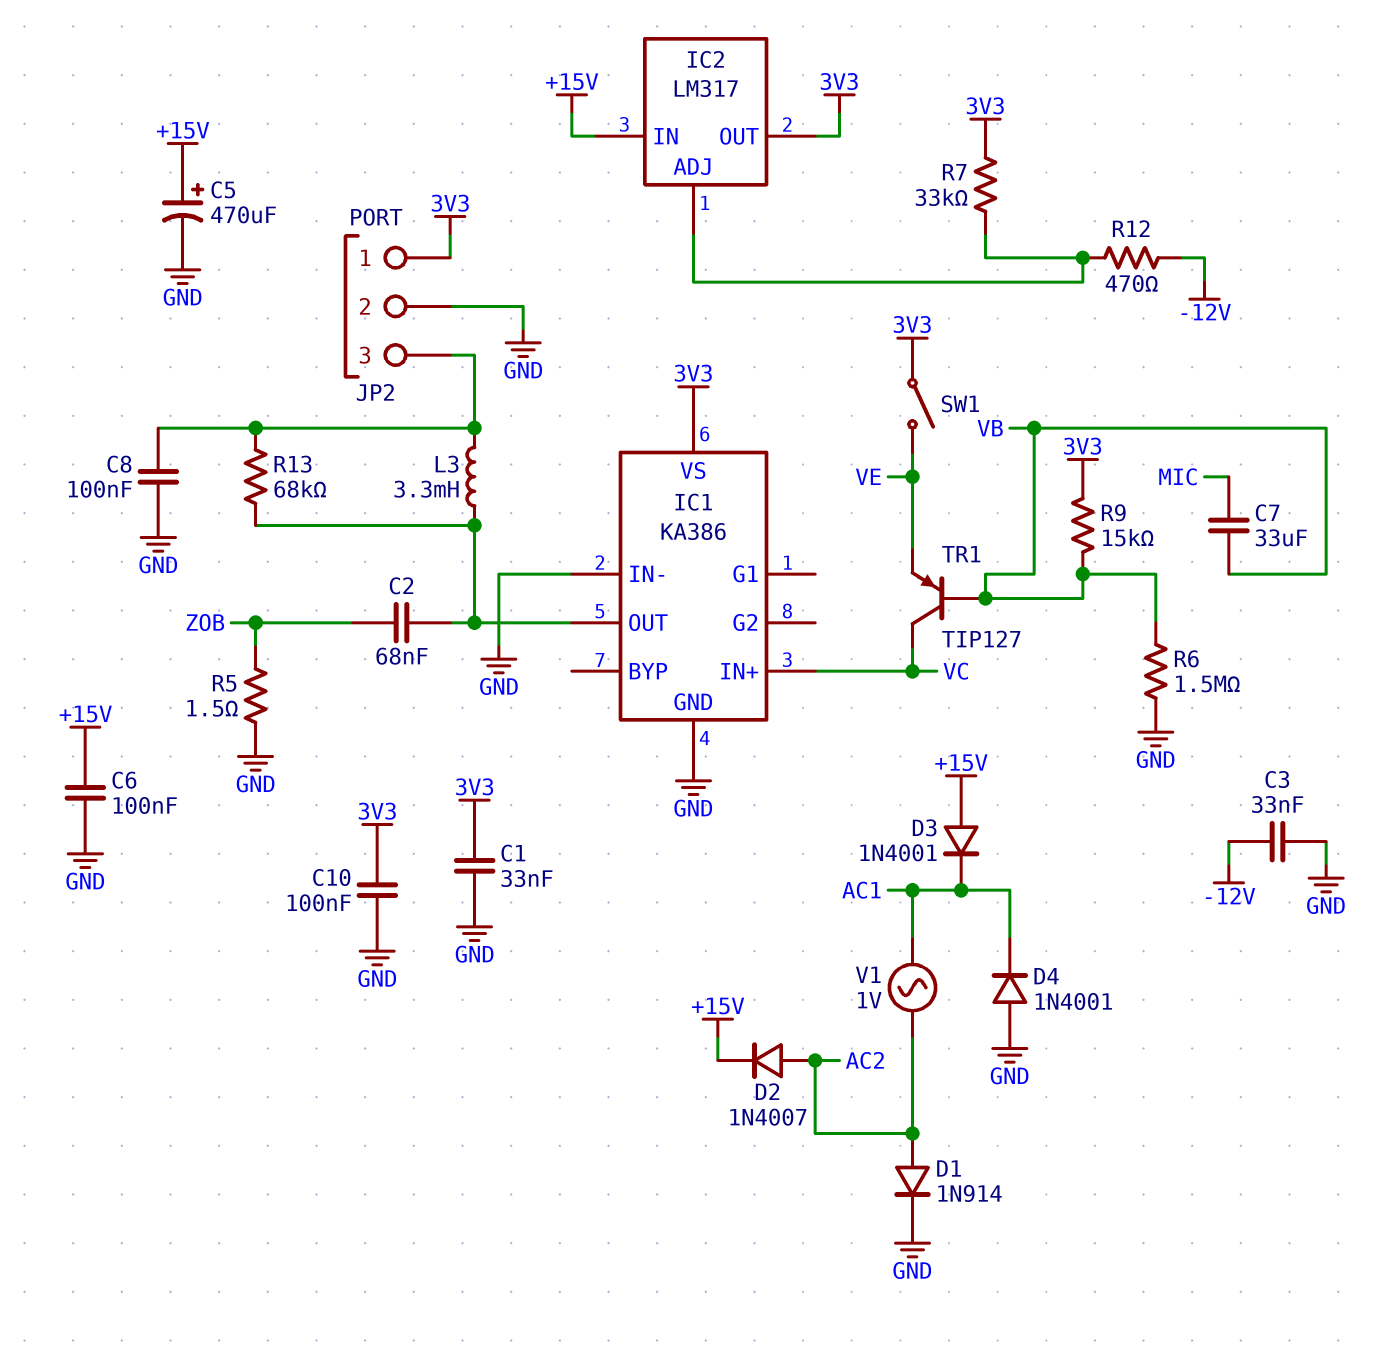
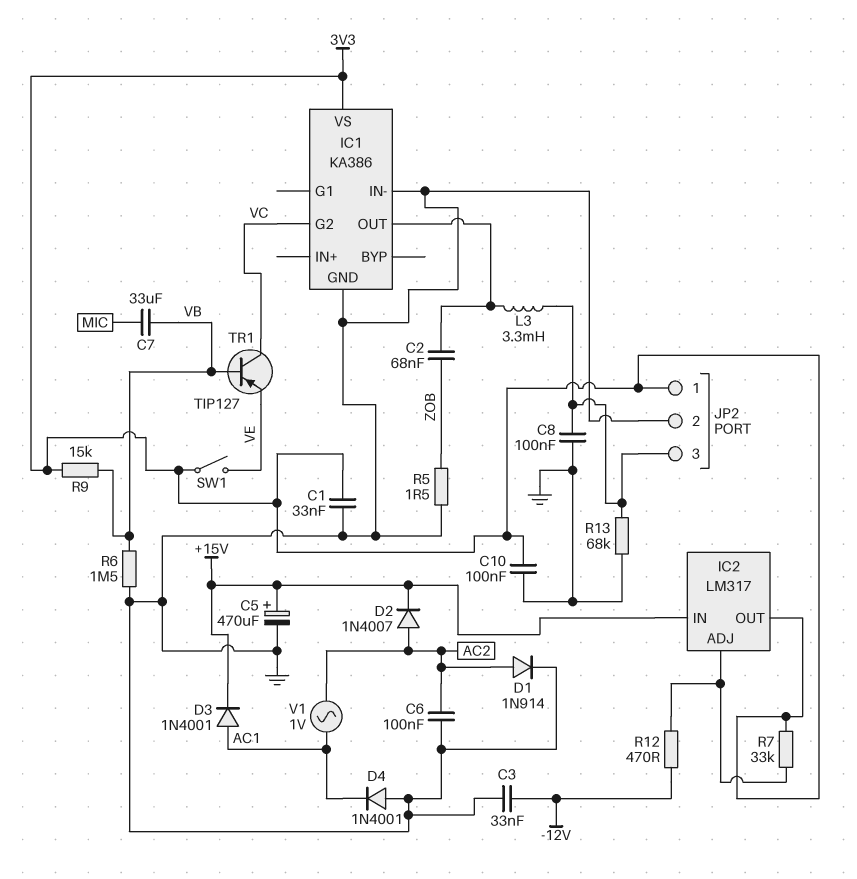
C6: 100nF (+15V, GND) -> 100nF (AC2, GND)
D3: diode 1N4001 (A +15V, K AC1) -> diode 1N4001 (A AC1, K +15V)
IC1 pin G2: none -> VC
IC1 pin IN+: VC -> none
R13: 68k (IC1/OUT, JP2/3) -> 68k (GND, JP2/3)

